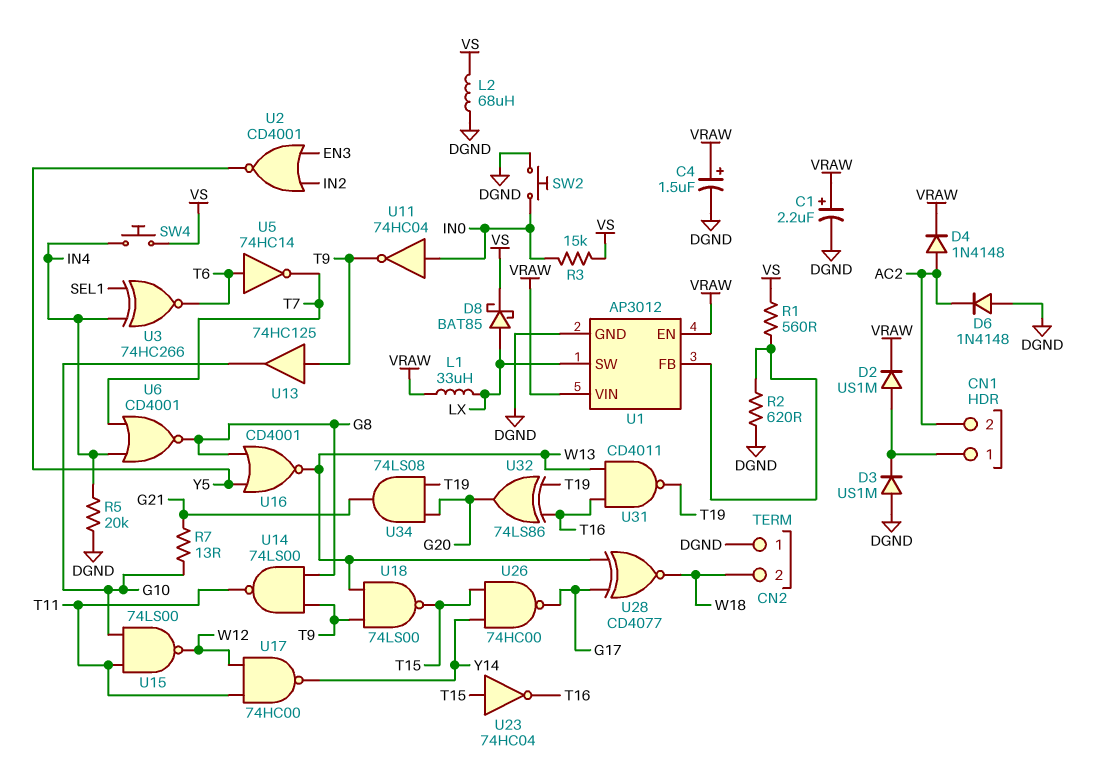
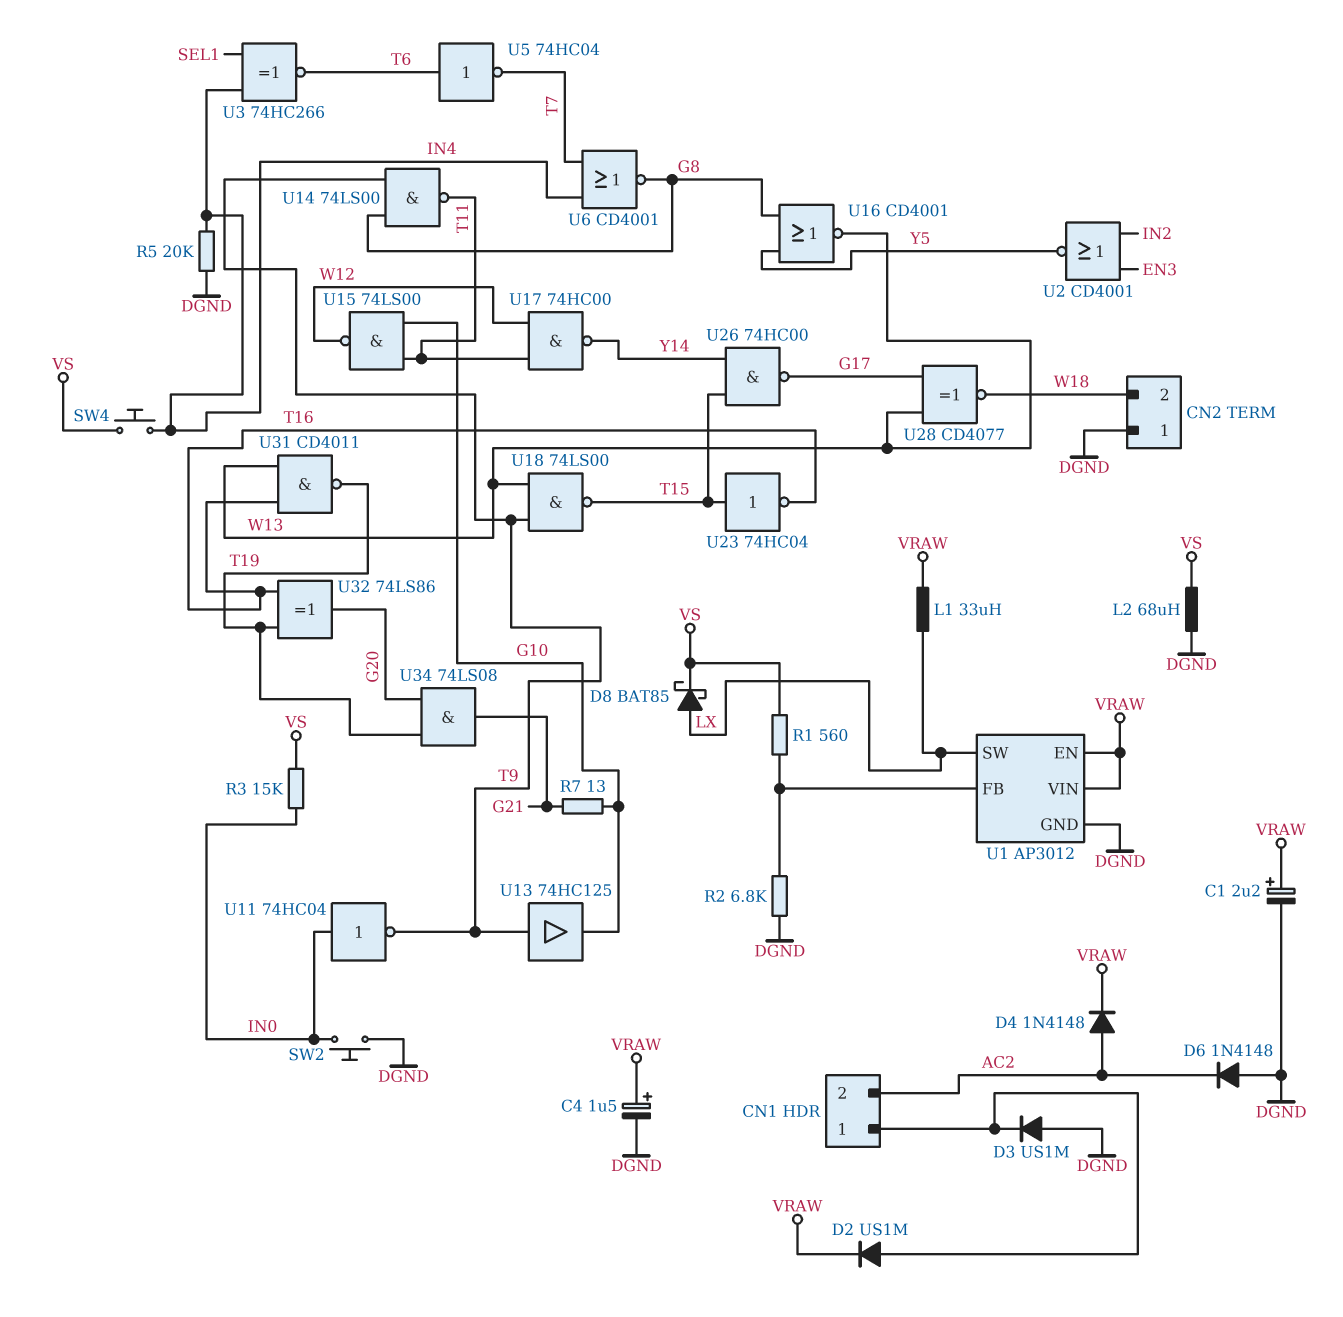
R2: 620 (DGND, U1/FB) -> 6.8k (DGND, U1/FB)
U5: NOT 74HC14 (in T6, out T7) -> NOT 74HC04 (in T6, out T7)

